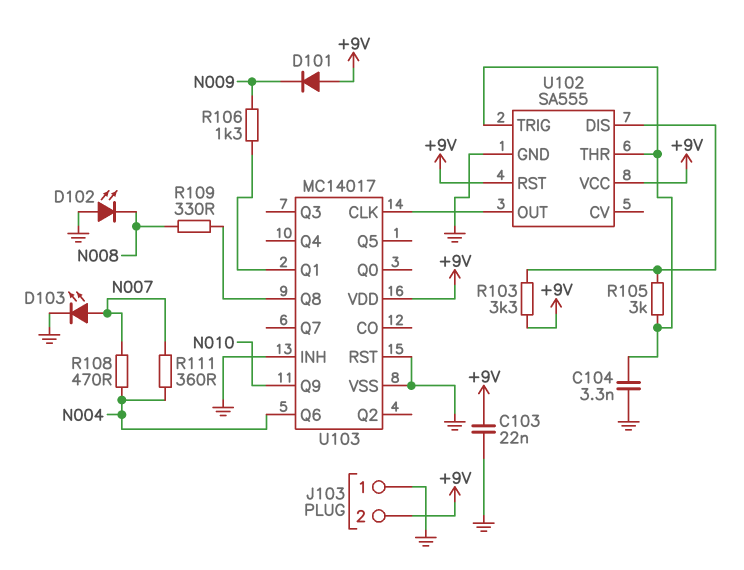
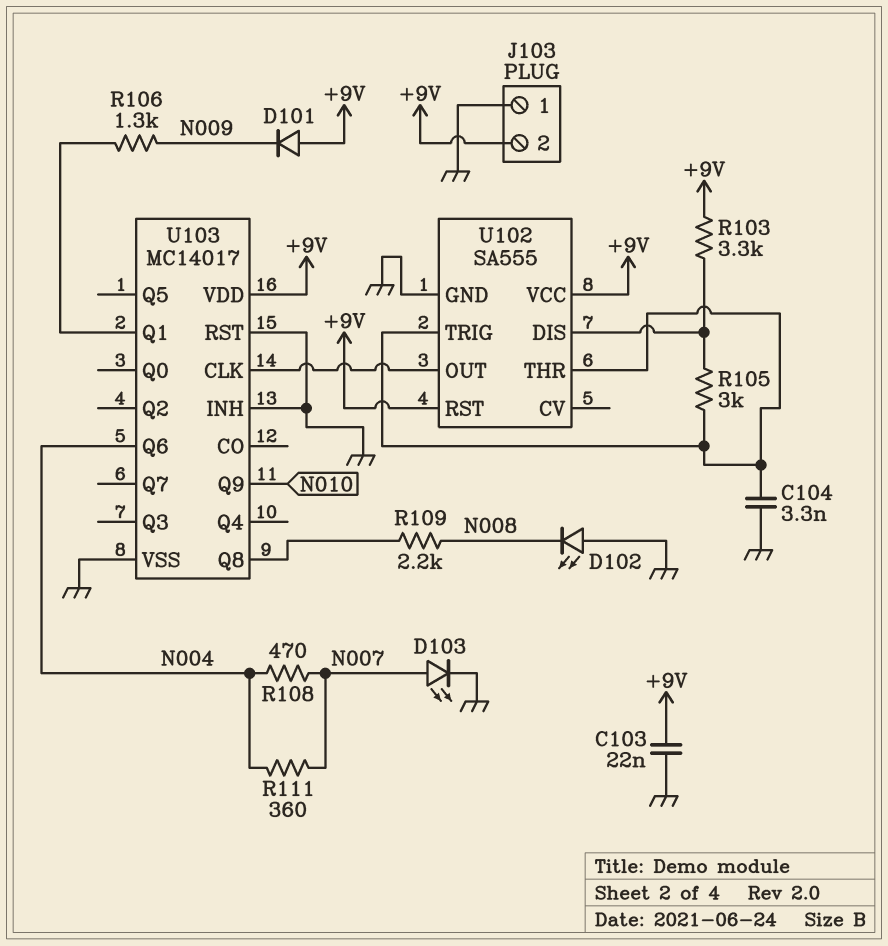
R109: 330 (N008, U103/Q8) -> 2.2k (N008, U103/Q8)

